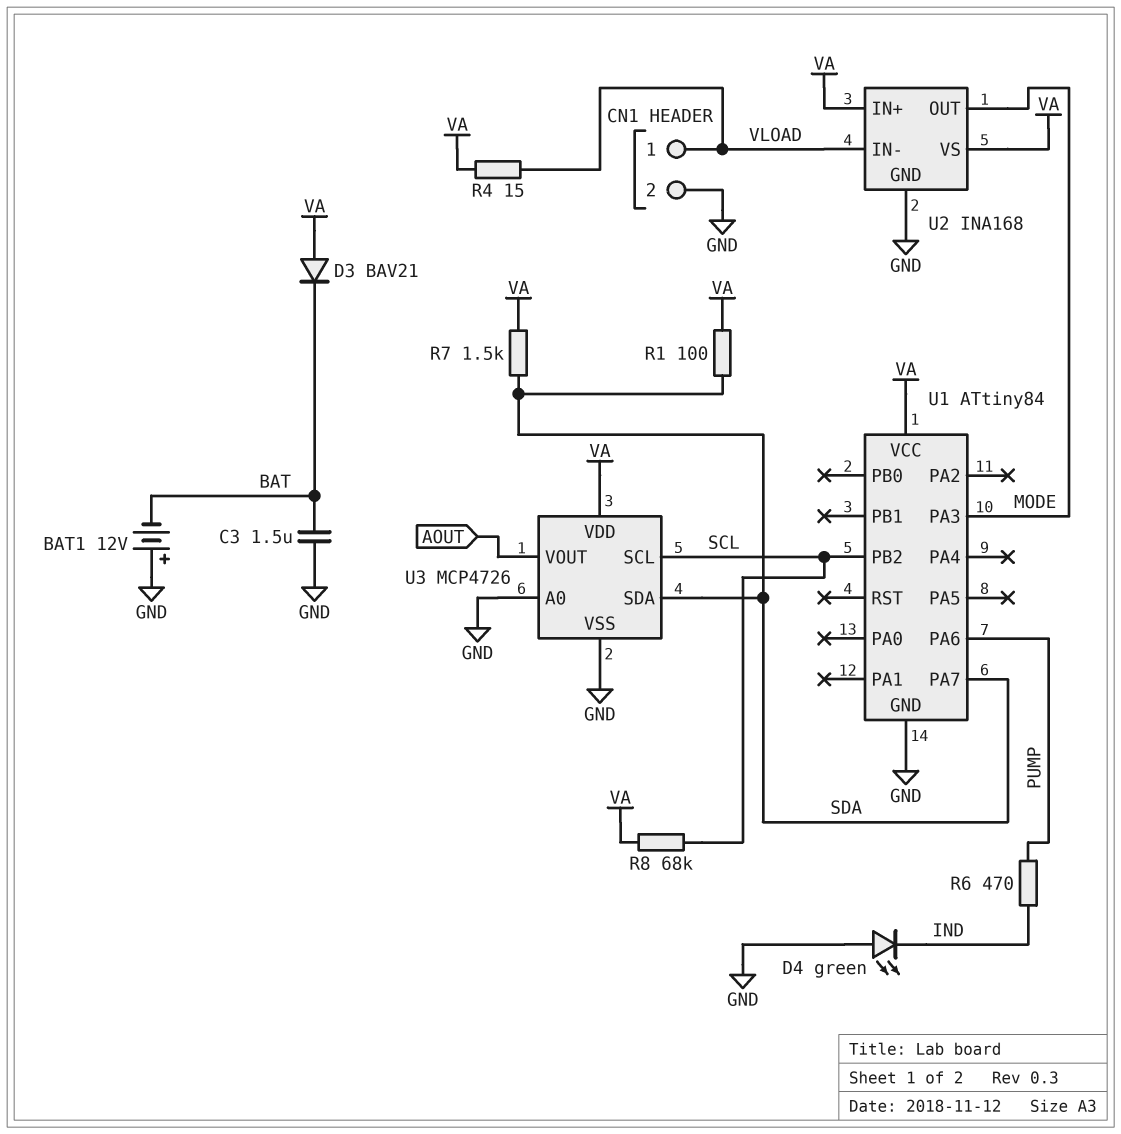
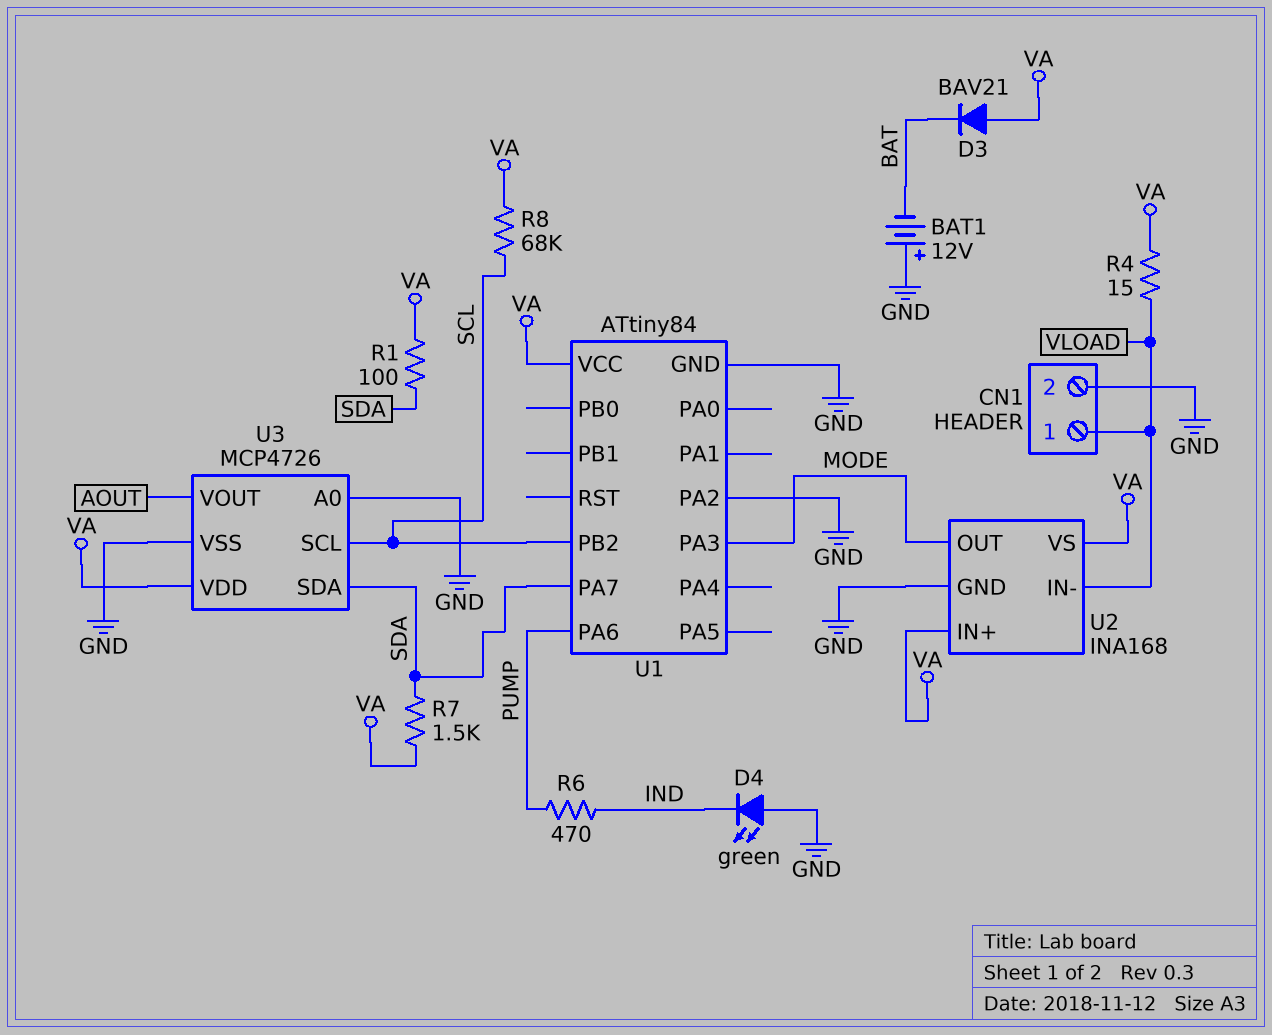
C3: 1.5uF (BAT, GND) -> none
U1 pin PA2: none -> GND

